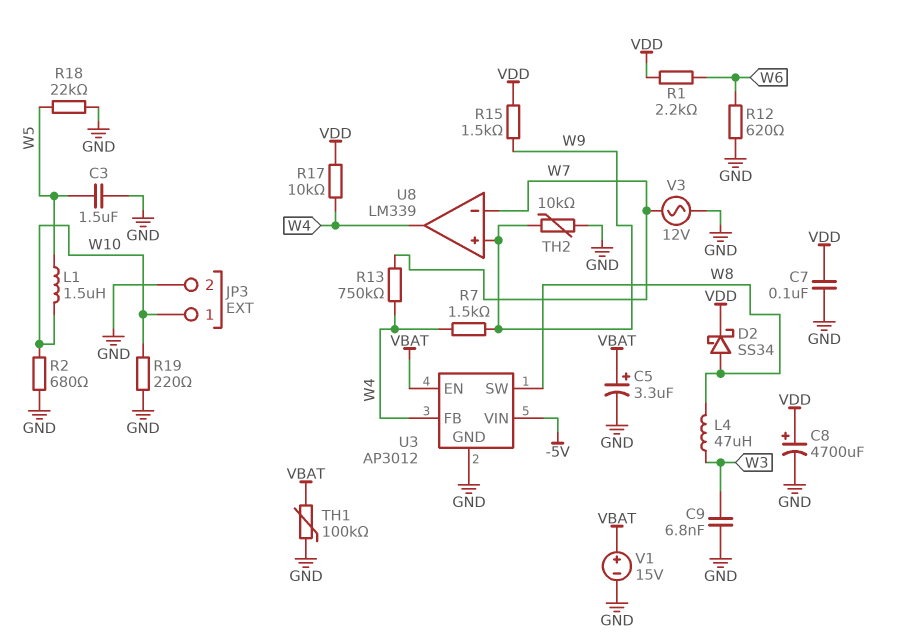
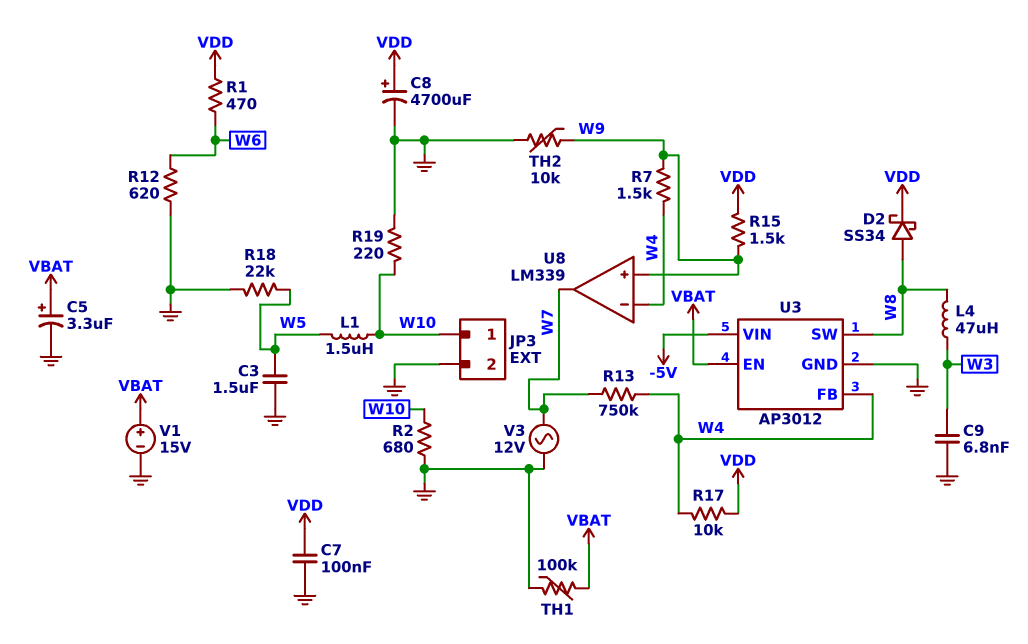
R1: 2.2k (VDD, W6) -> 470 (VDD, W6)
U8 pin in-: W7 -> W4
U8 pin out: W4 -> W7

